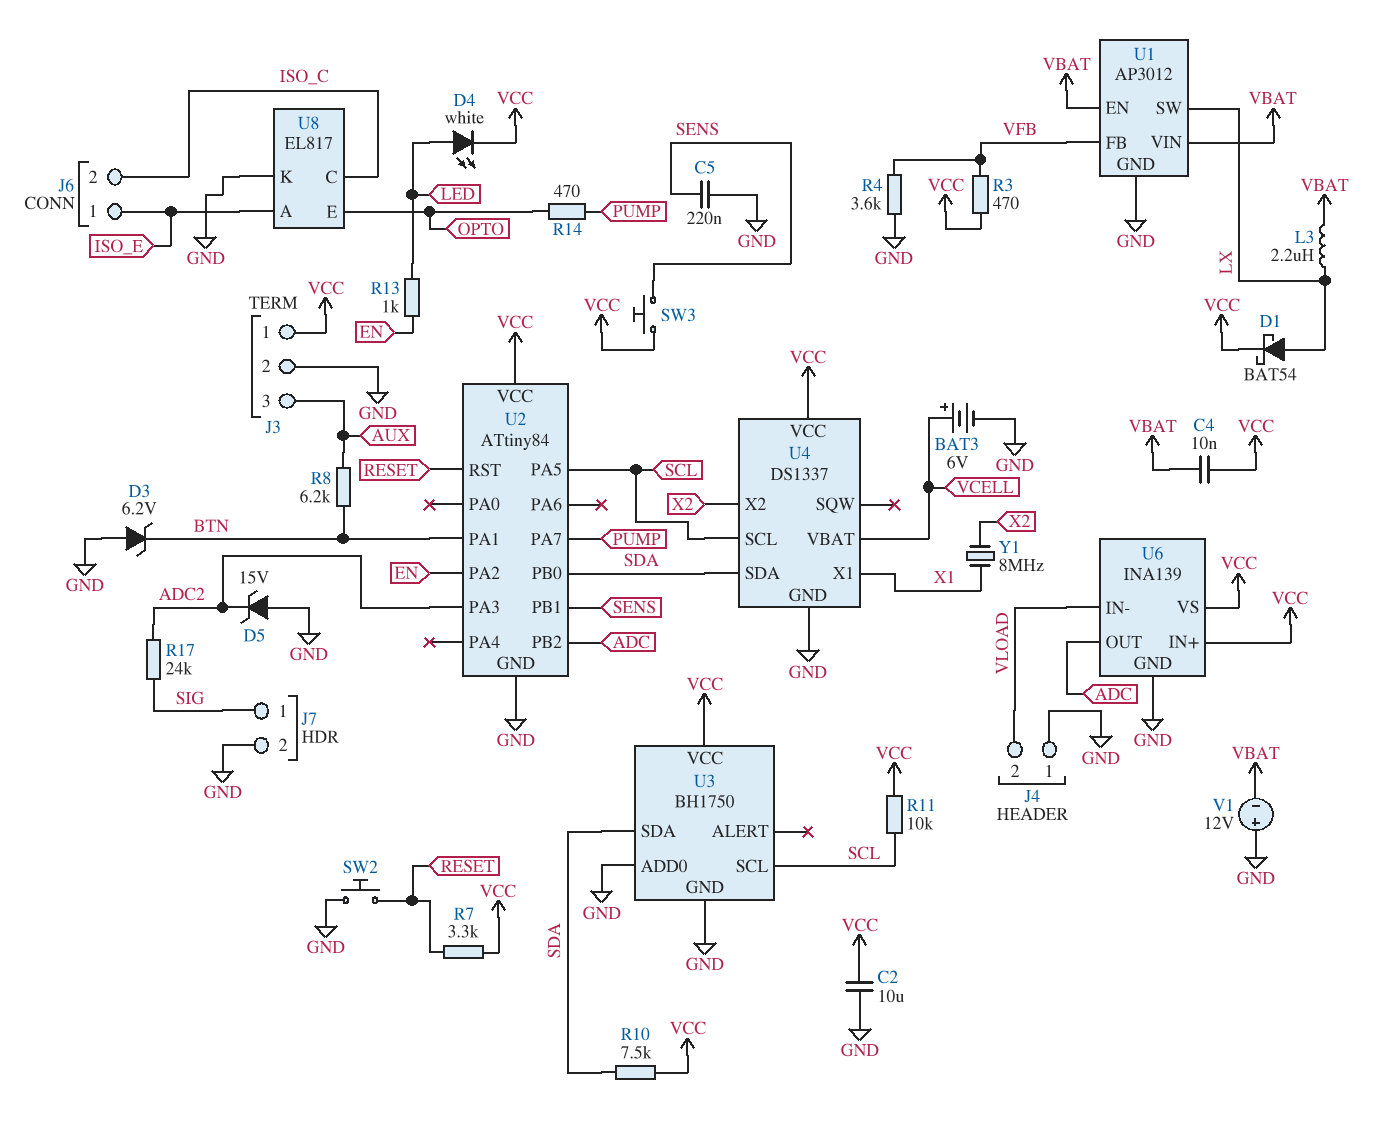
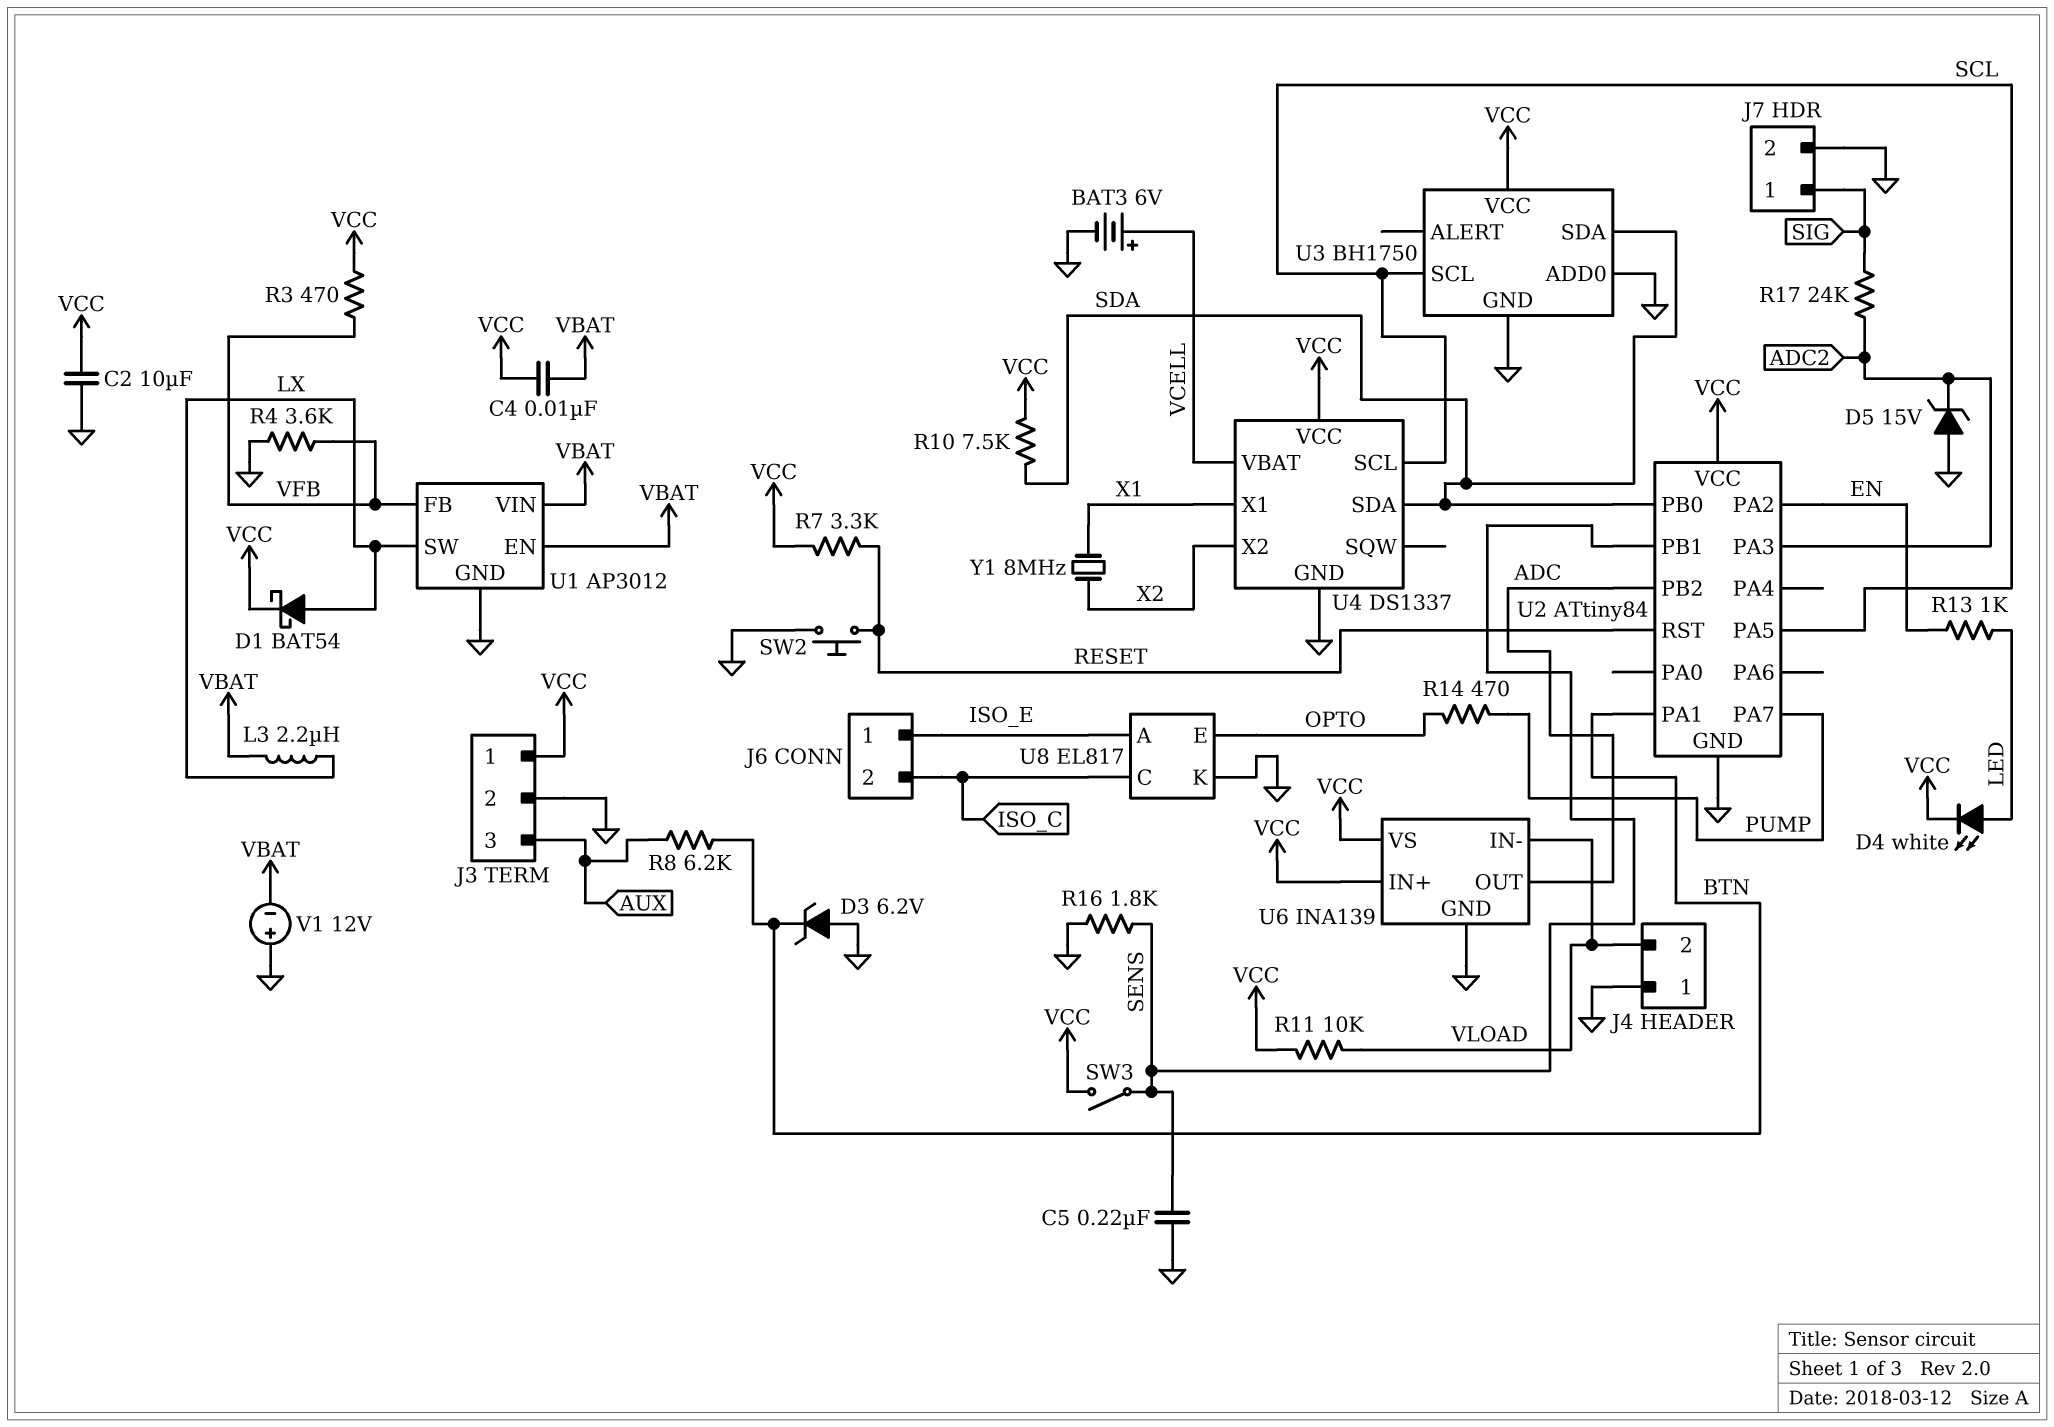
R11: 10k (SCL, VCC) -> 10k (VCC, VLOAD)
R16: none -> 1.8k (GND, SENS)
SW3: button (SENS, VCC) -> switch (SENS, VCC)

